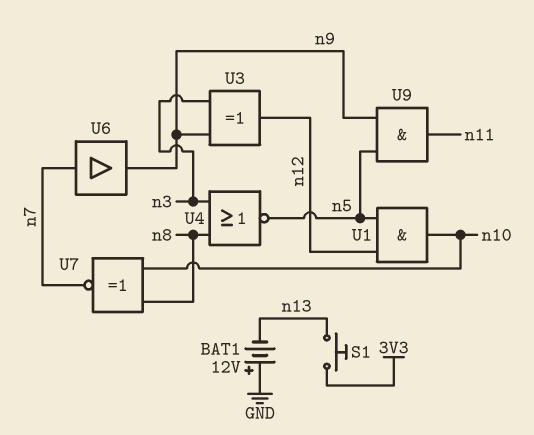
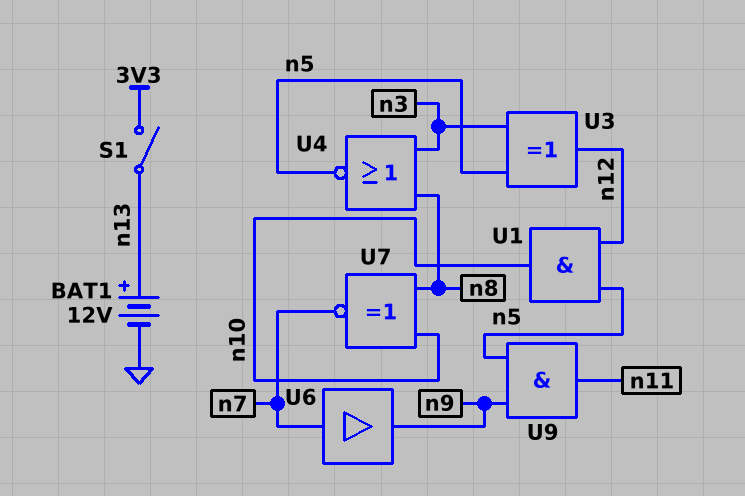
BAT1: 12V (plus GND, minus n13) -> 12V (plus n13, minus GND)
S1: button (3V3, n13) -> switch (3V3, n13)
U3: XOR (in n3, in n9, out n12) -> XOR (in n3, in n5, out n12)

